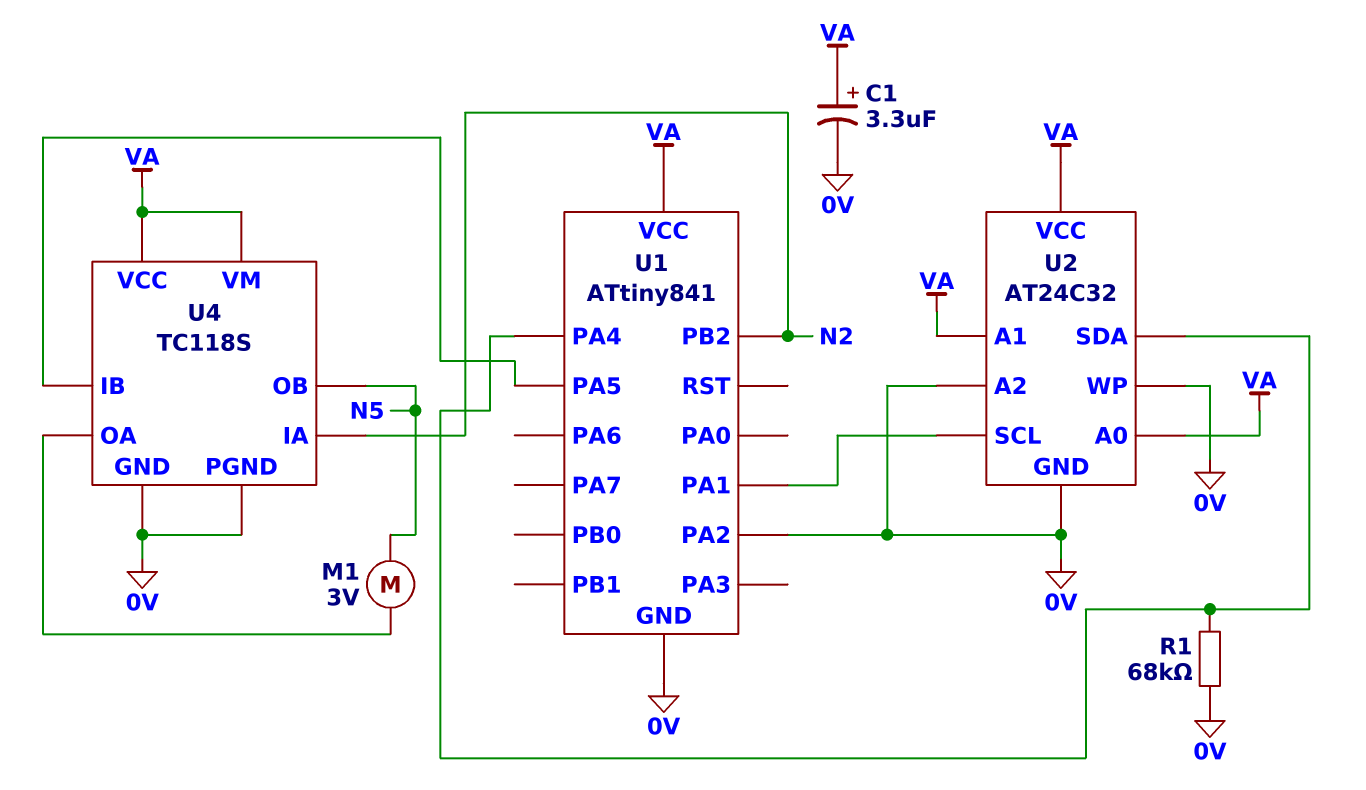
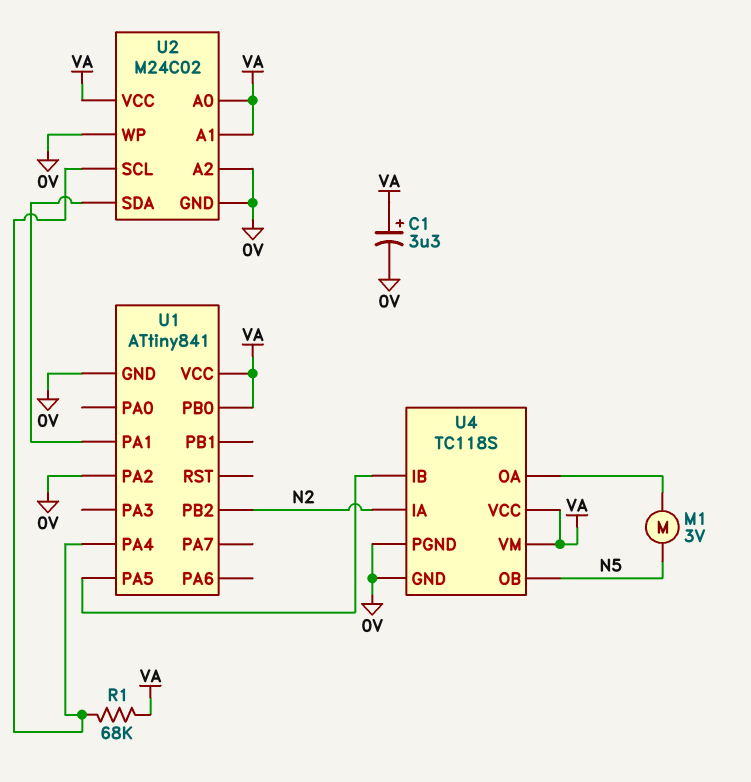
R1: 68k (0V, U1/PA4) -> 68k (U1/PA4, VA)
U1 pin PB0: none -> VA
U2: AT24C32 -> M24C02
U2 pin SCL: U1/PA1 -> U1/PA4
U2 pin SDA: U1/PA4 -> U1/PA1

